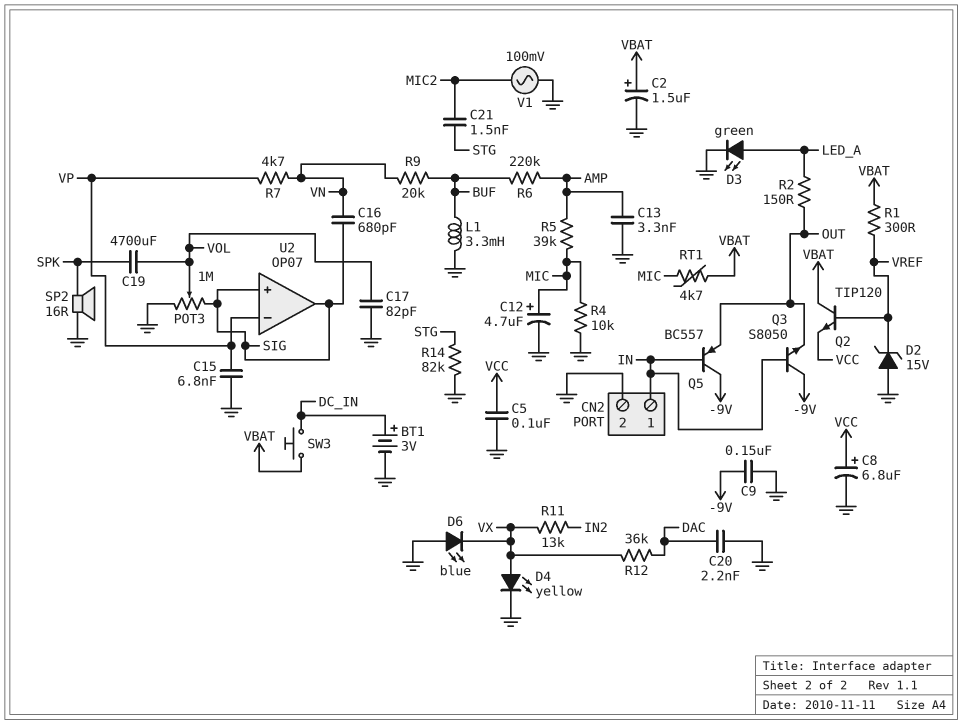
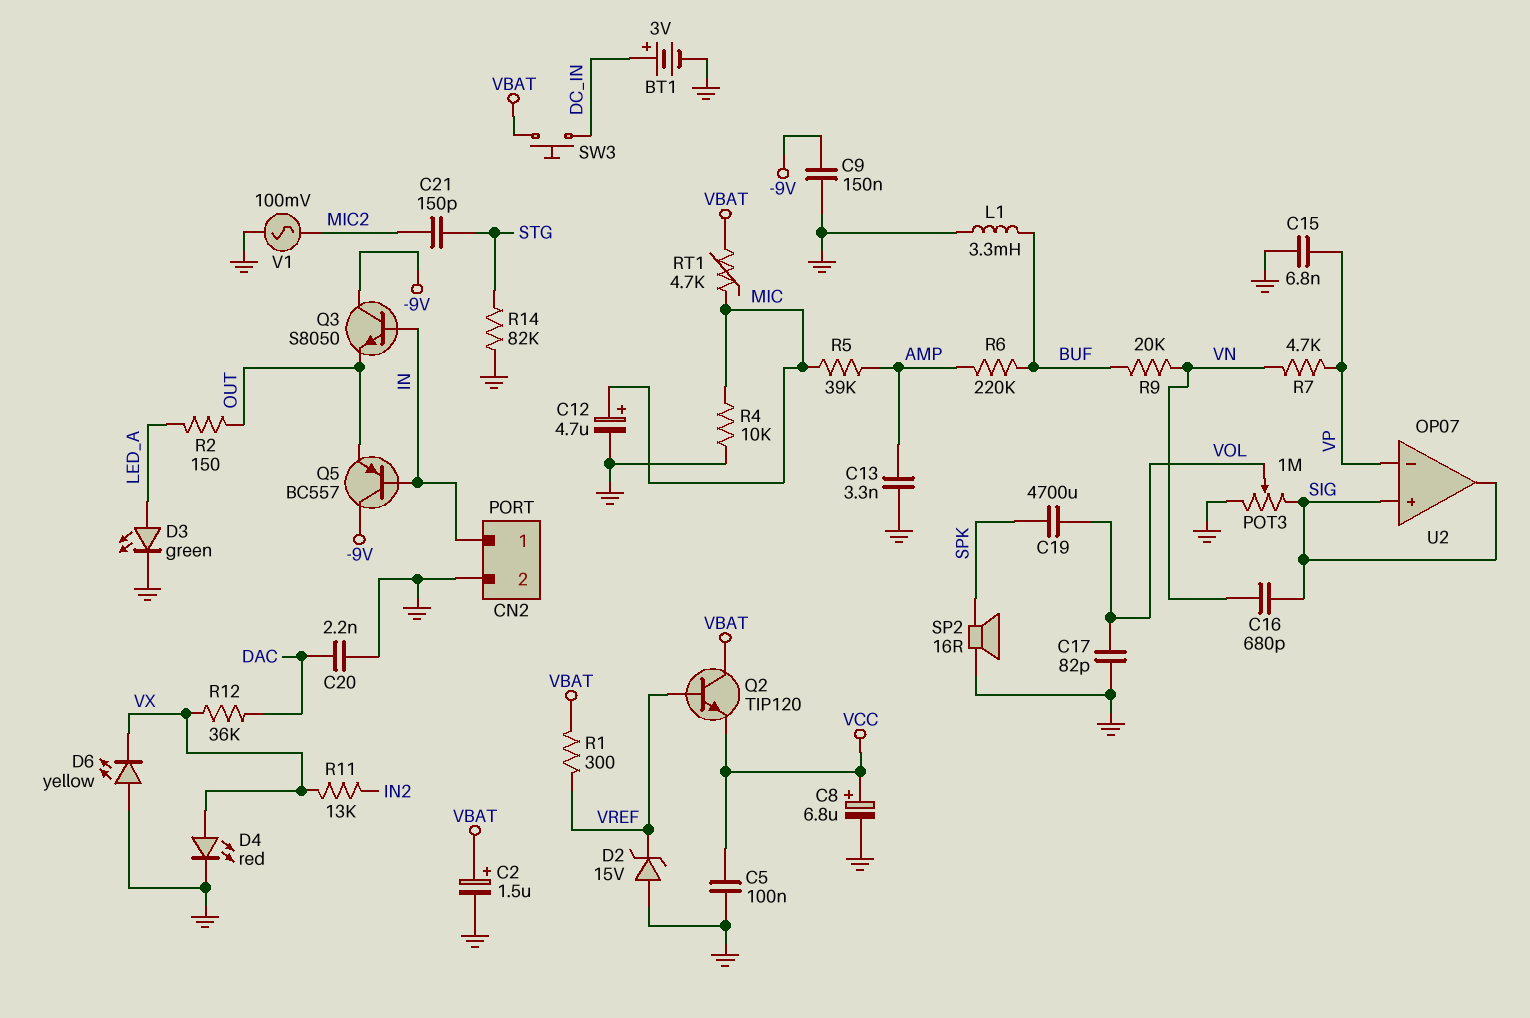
C21: 1.5nF (MIC2, STG) -> 150pF (MIC2, STG)
D4: LED yellow (A VX, K GND) -> LED red (A VX, K GND)
D6: LED blue (A GND, K VX) -> LED yellow (A GND, K VX)

